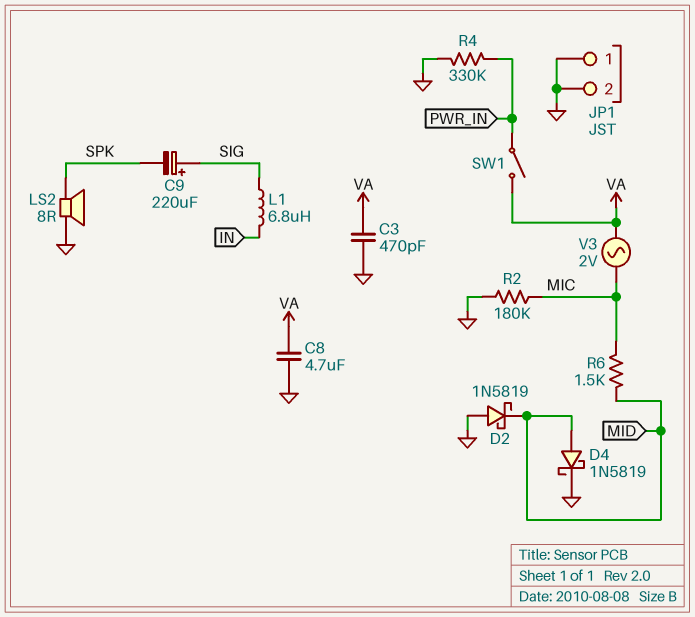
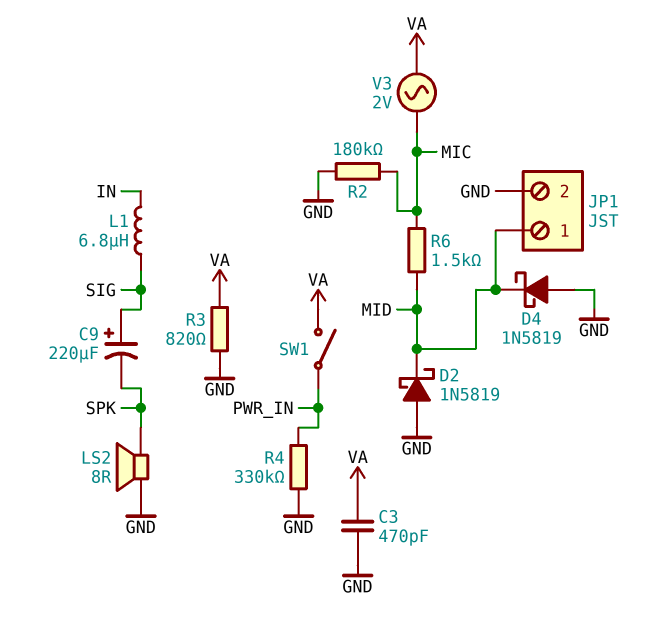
C8: 4.7uF (GND, VA) -> none
D4: schottky 1N5819 (A MID, K GND) -> schottky 1N5819 (A GND, K MID)
JP1 pin 1: GND -> MID
R3: none -> 820 (GND, VA)

